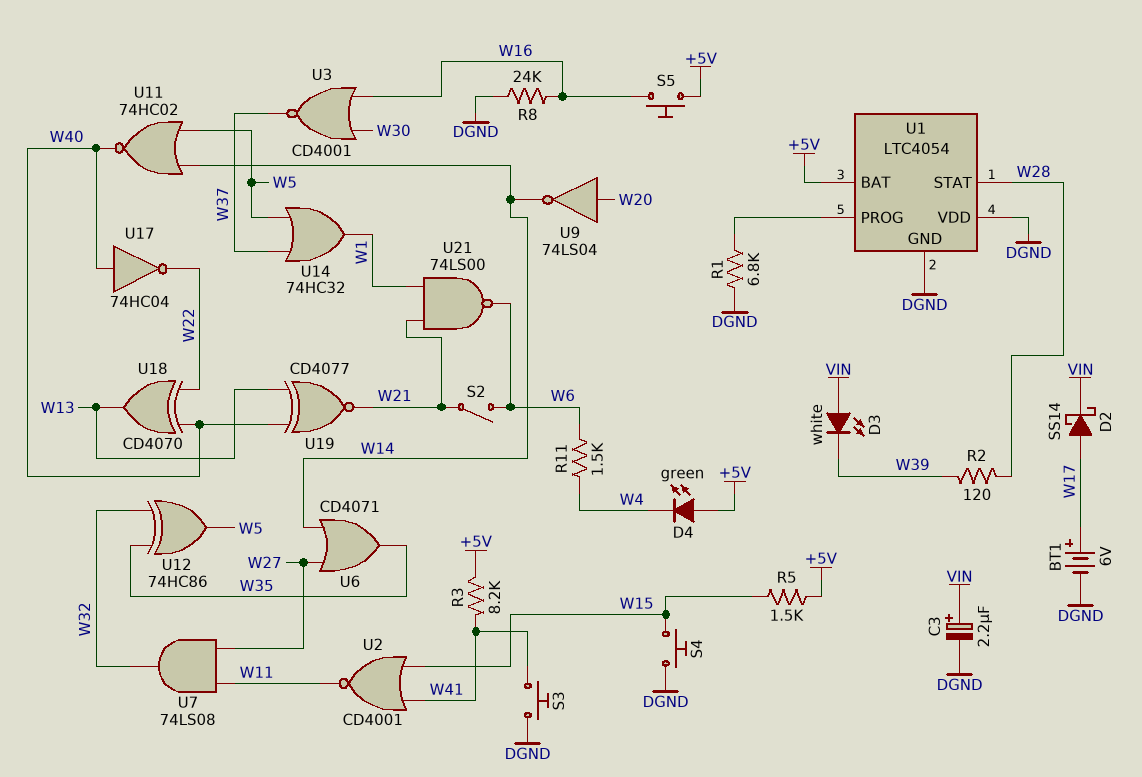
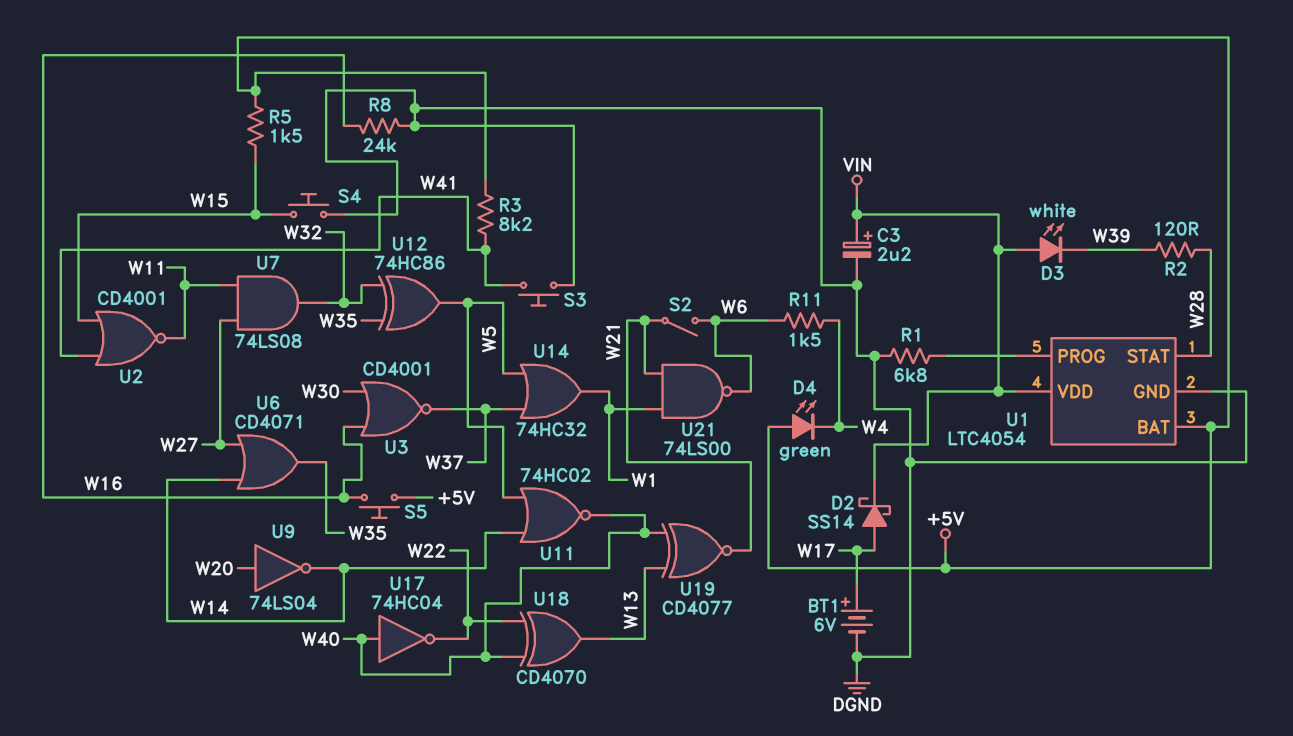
U1 pin VDD: DGND -> VIN

